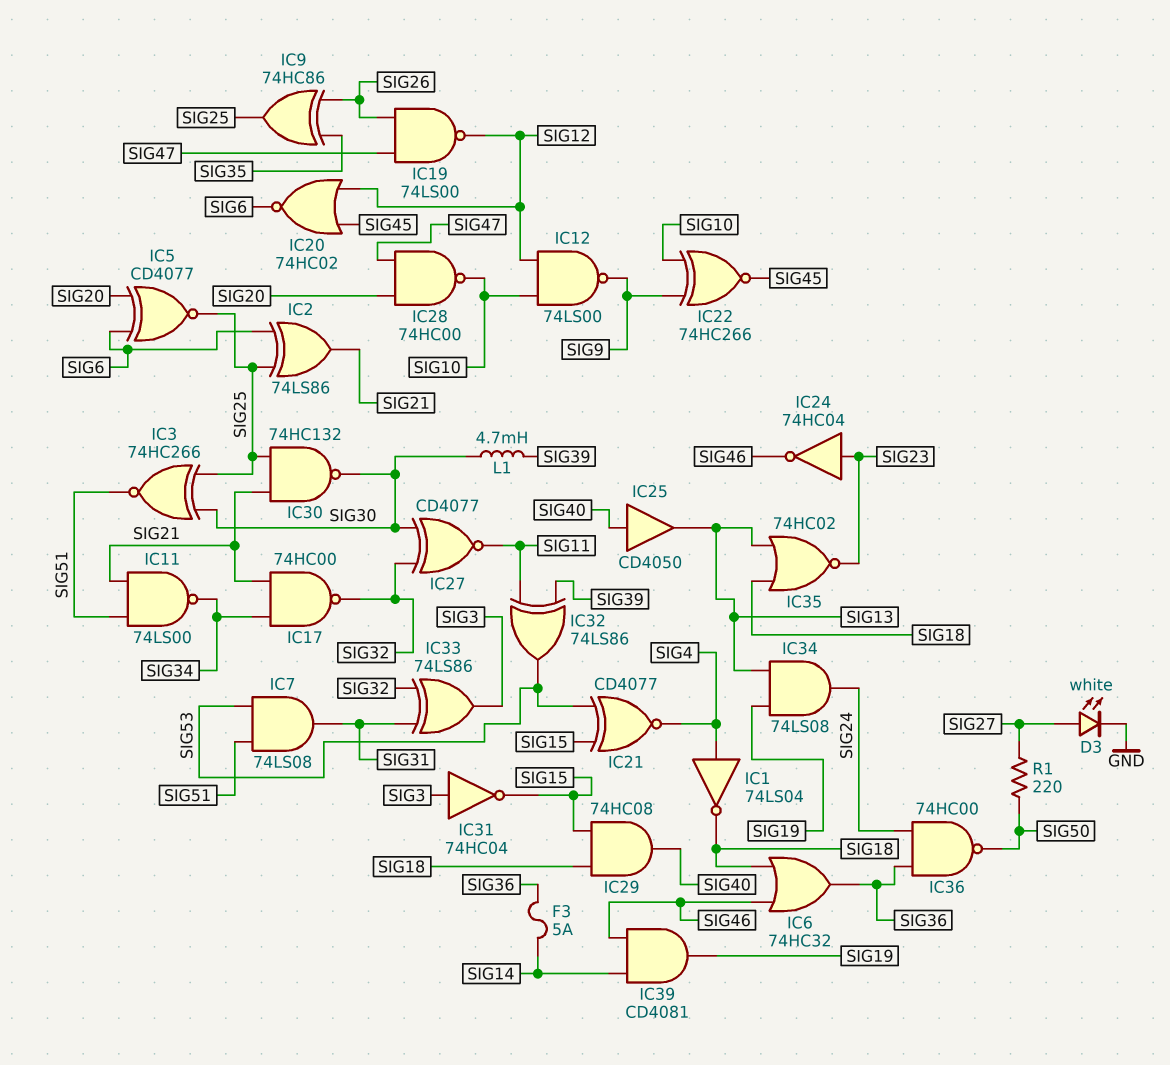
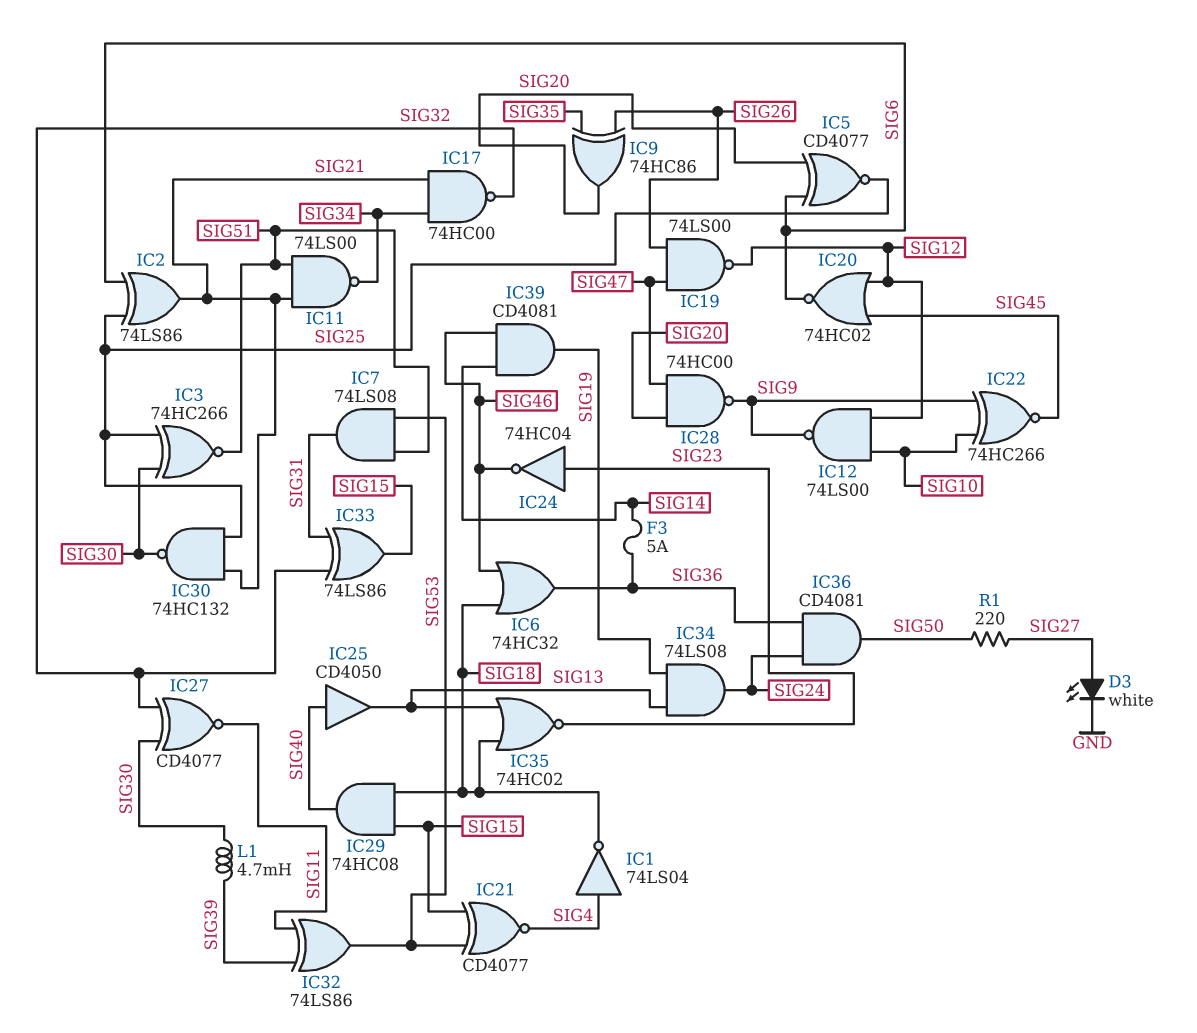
IC9: XOR 74HC86 (in SIG26, in SIG35, out SIG25) -> XOR 74HC86 (in SIG26, in SIG35, out SIG20)
IC28: NAND 74HC00 (in SIG20, in SIG47, out SIG10) -> NAND 74HC00 (in SIG20, in SIG47, out SIG9)
IC31: NOT 74HC04 (in SIG3, out SIG15) -> none
IC33: XOR 74LS86 (in SIG31, in SIG32, out SIG3) -> XOR 74LS86 (in SIG31, in SIG32, out SIG15)
IC36: NAND 74HC00 (in SIG24, in SIG36, out SIG50) -> AND CD4081 (in SIG24, in SIG36, out SIG50)

